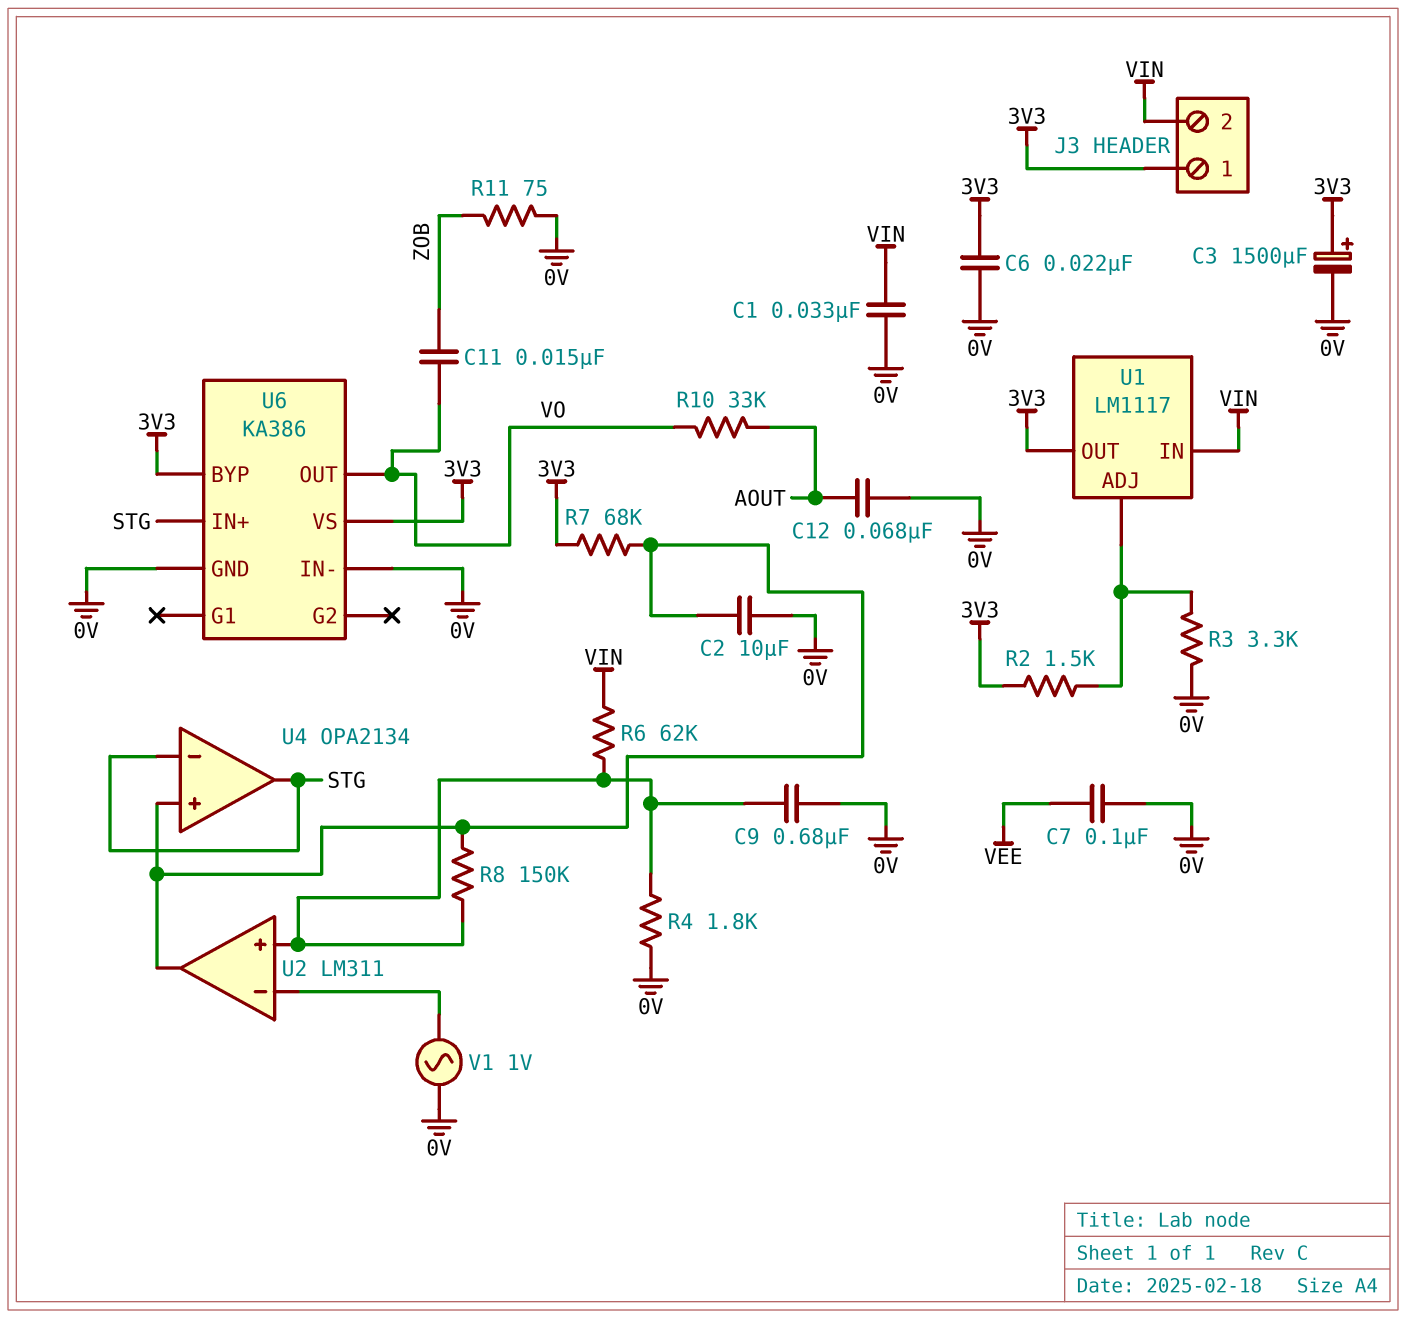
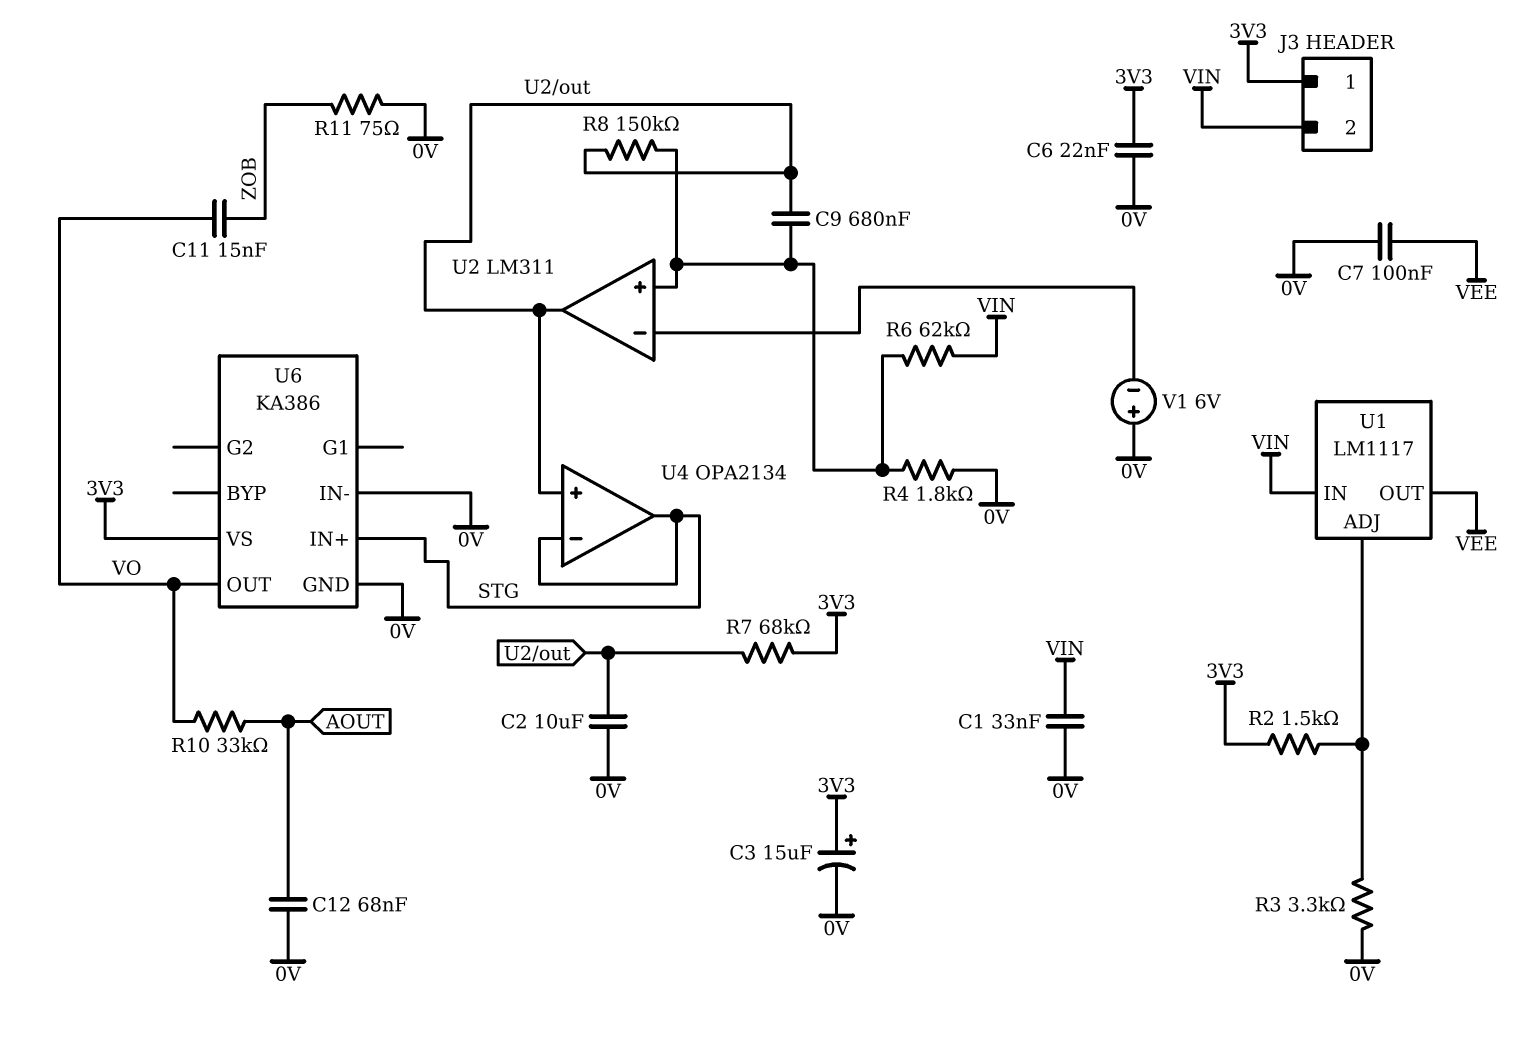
C3: 1500uF (plus 3V3, minus 0V) -> 15uF (plus 3V3, minus 0V)
C9: 680nF (0V, U2/in+) -> 680nF (U2/in+, U2/out)
U1 pin OUT: 3V3 -> VEE
U6 pin BYP: 3V3 -> none
V1: AC 1V (0V, U2/in-) -> 6V (plus 0V, minus U2/in-)

